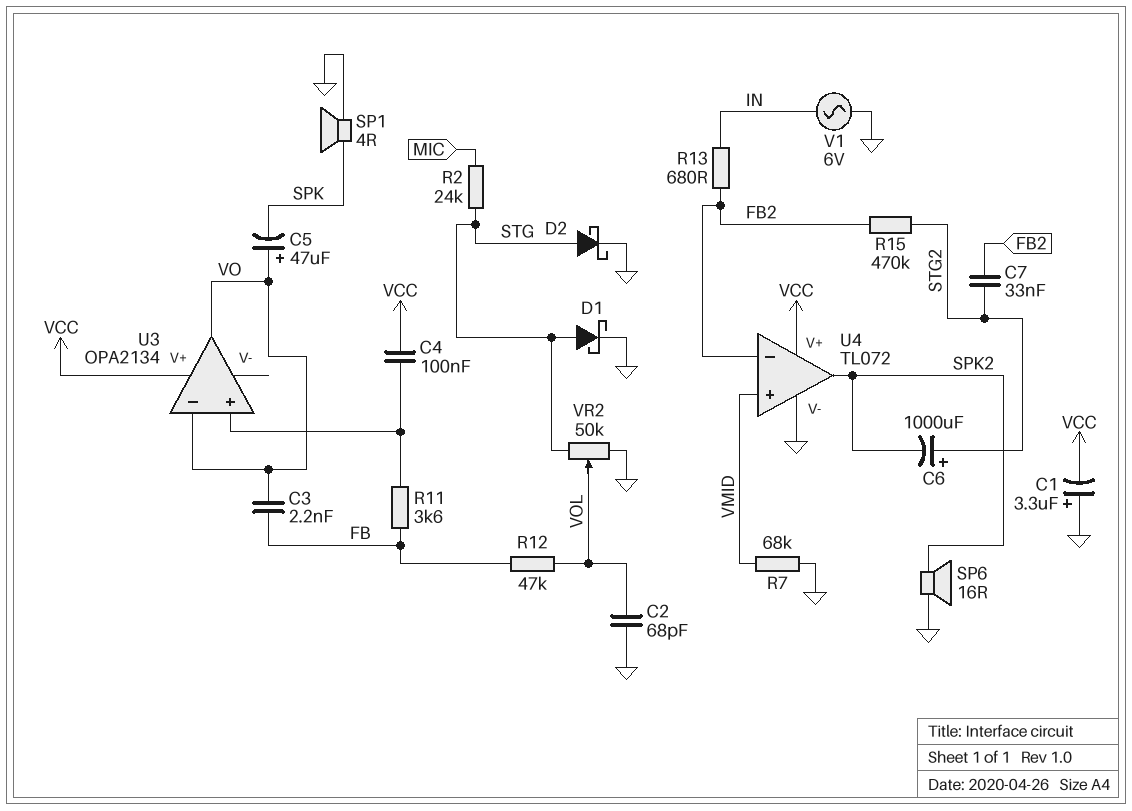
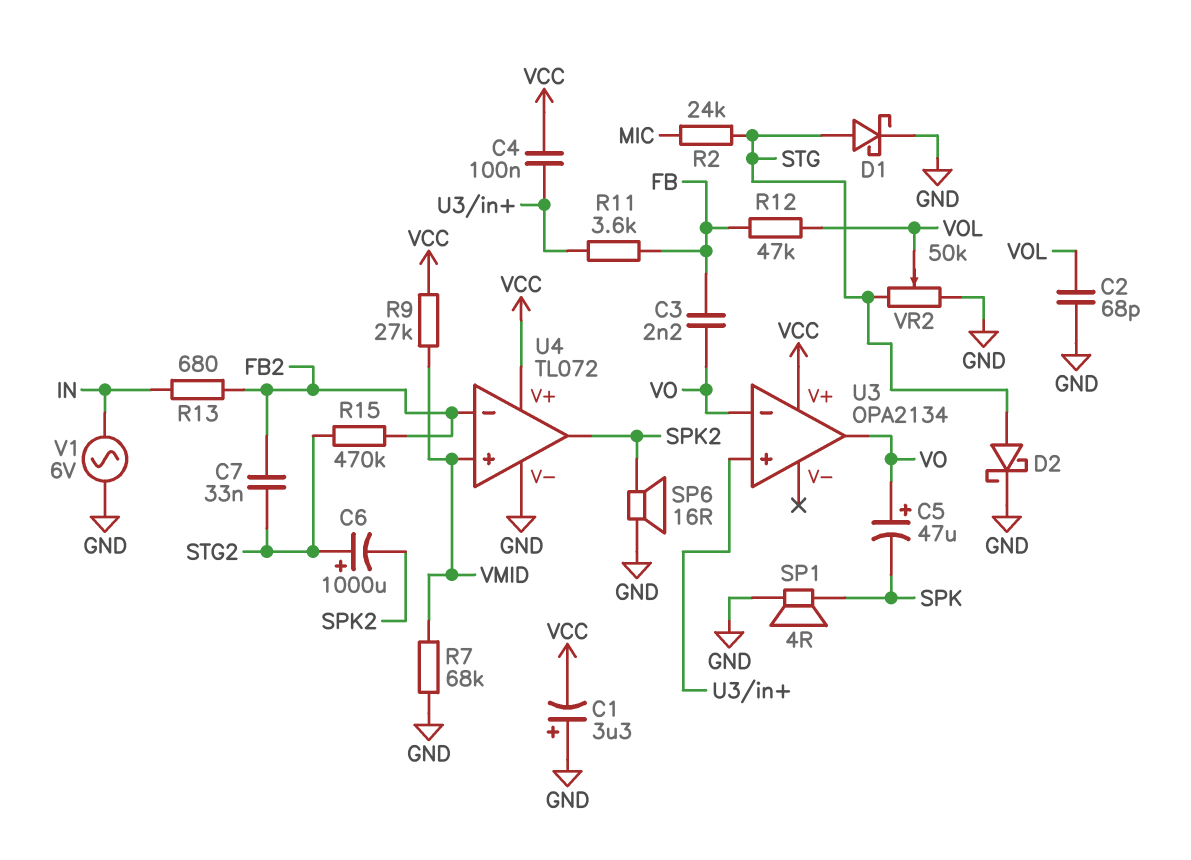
R9: none -> 27k (VCC, VMID)

